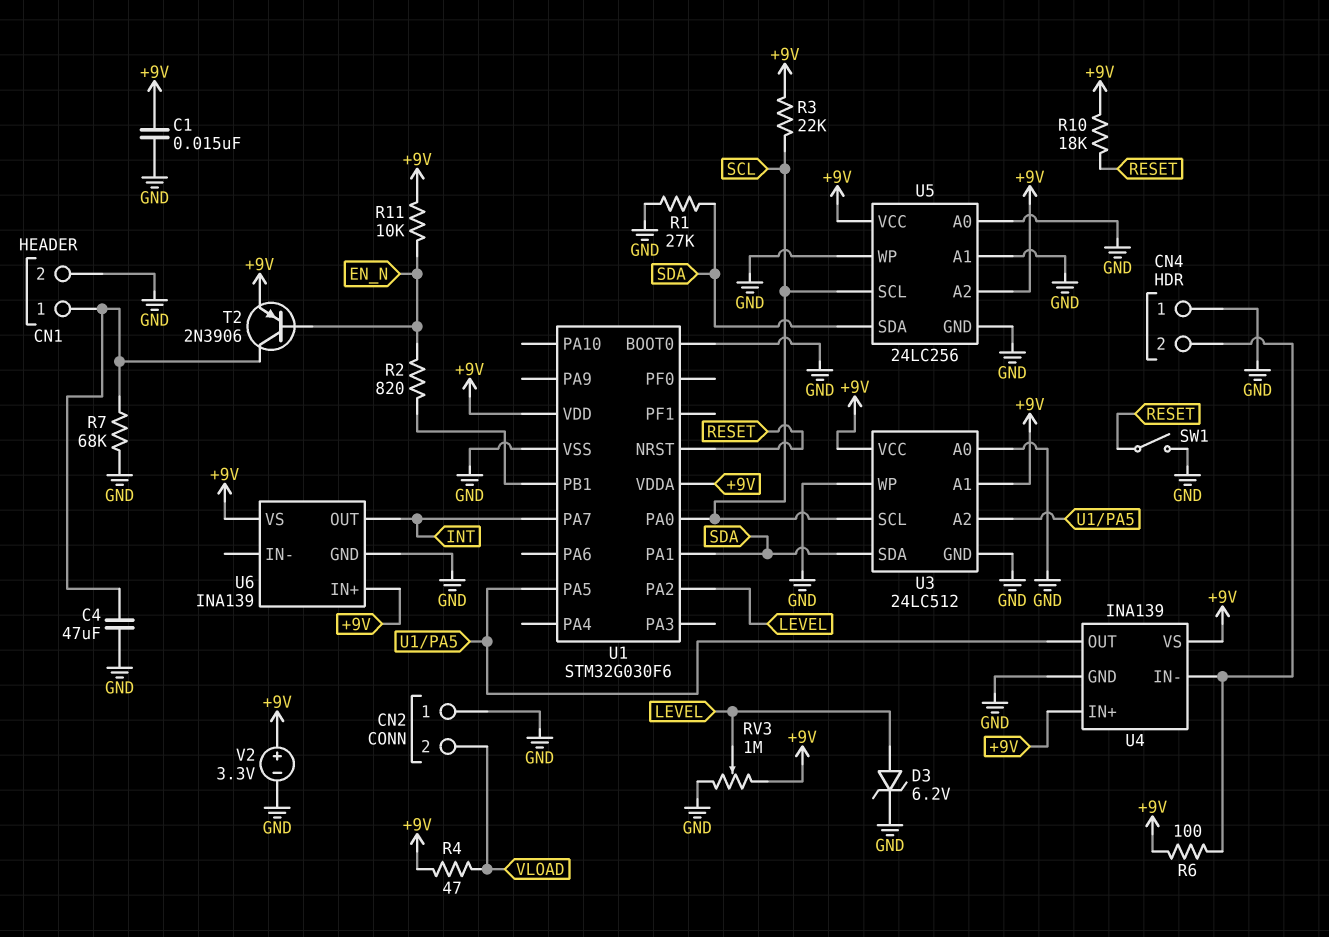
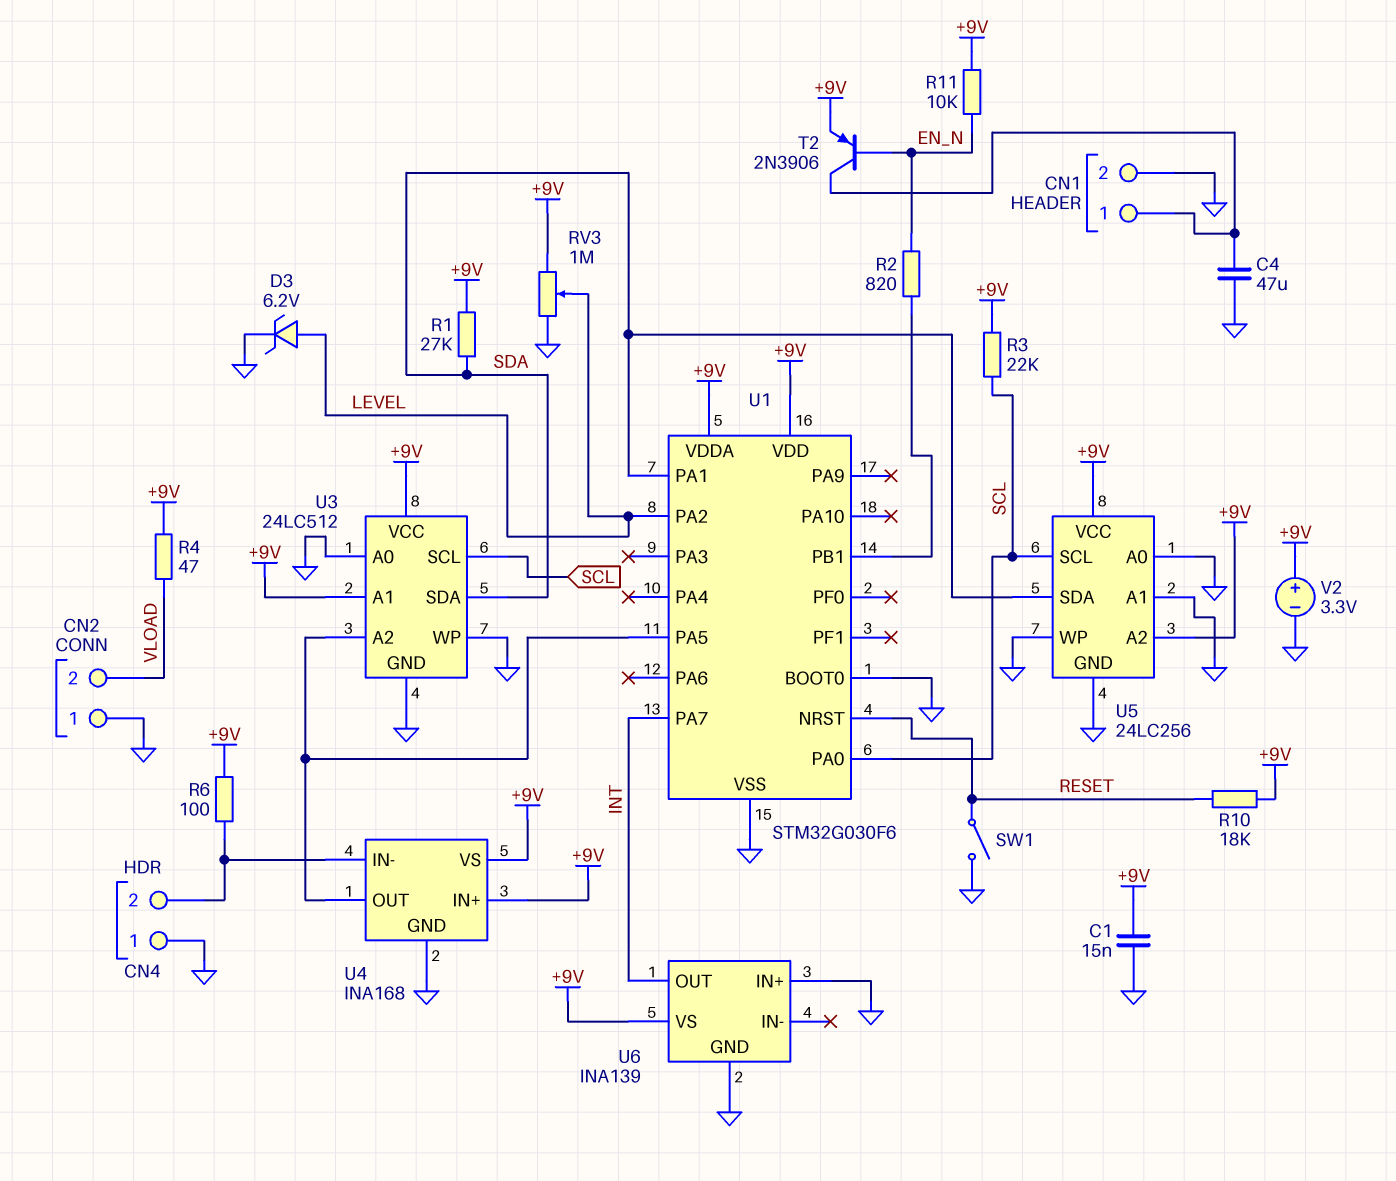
R1: 27k (GND, SDA) -> 27k (+9V, SDA)
R7: 68k (CN1/1, GND) -> none
U4: INA139 -> INA168
U6 pin IN+: +9V -> GND

